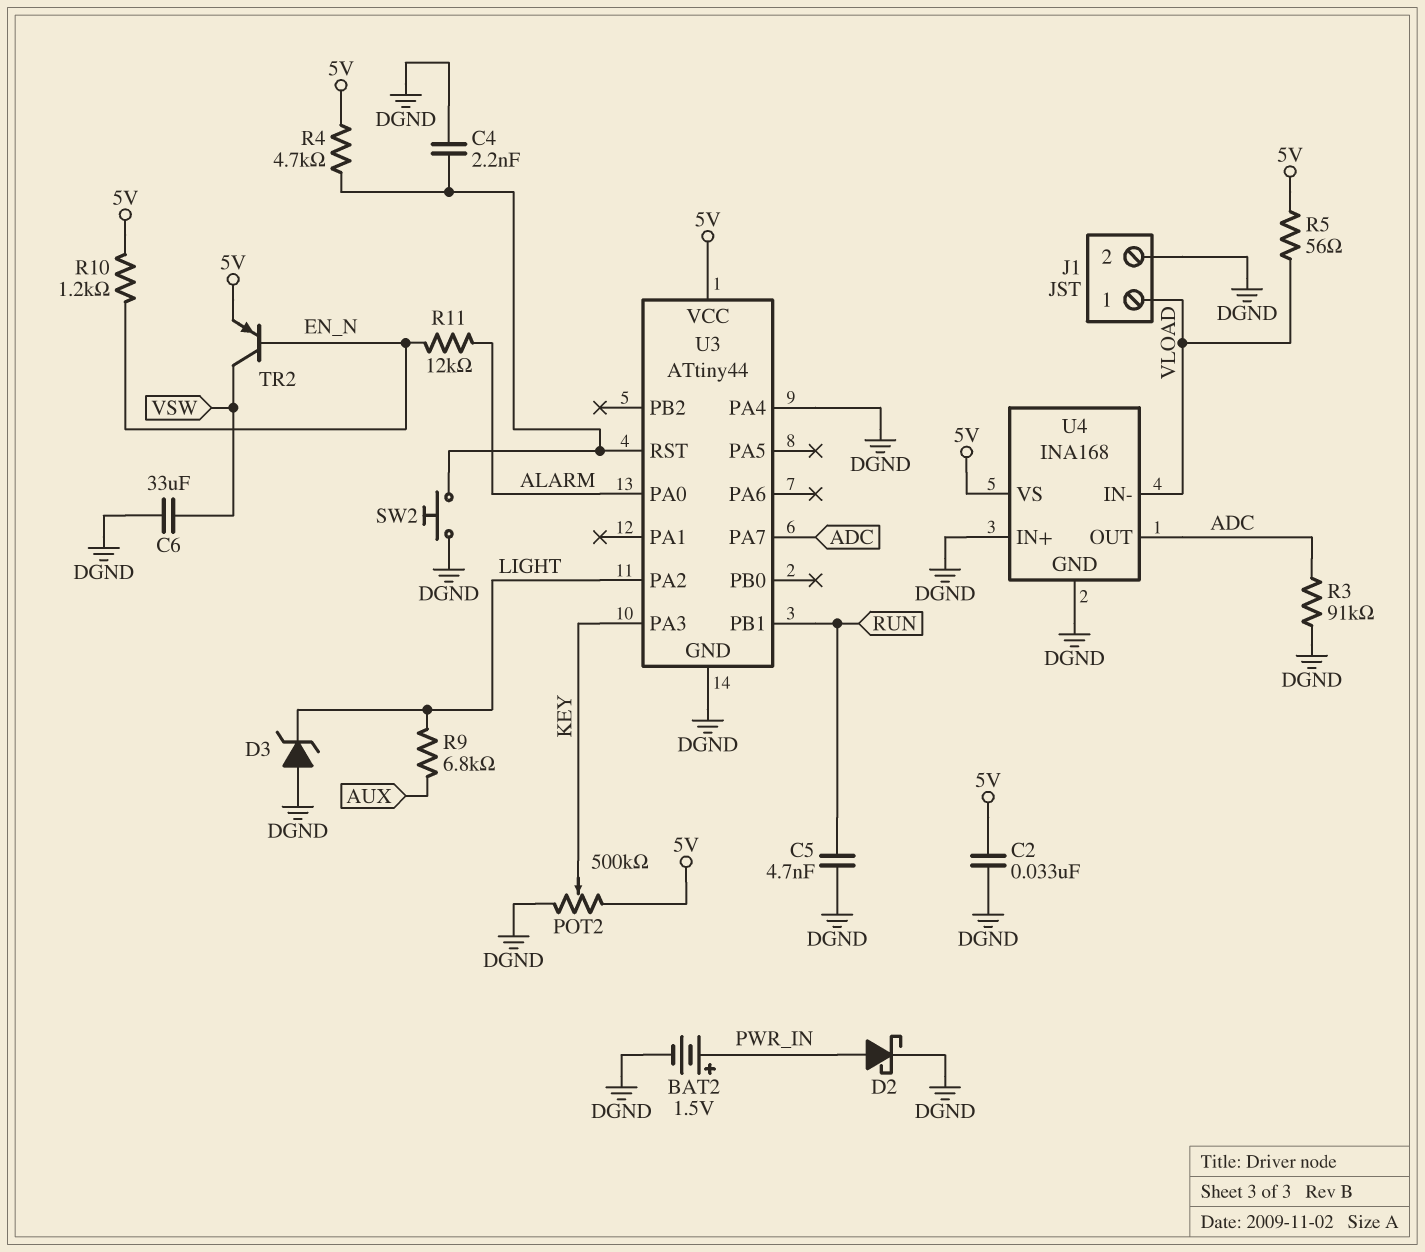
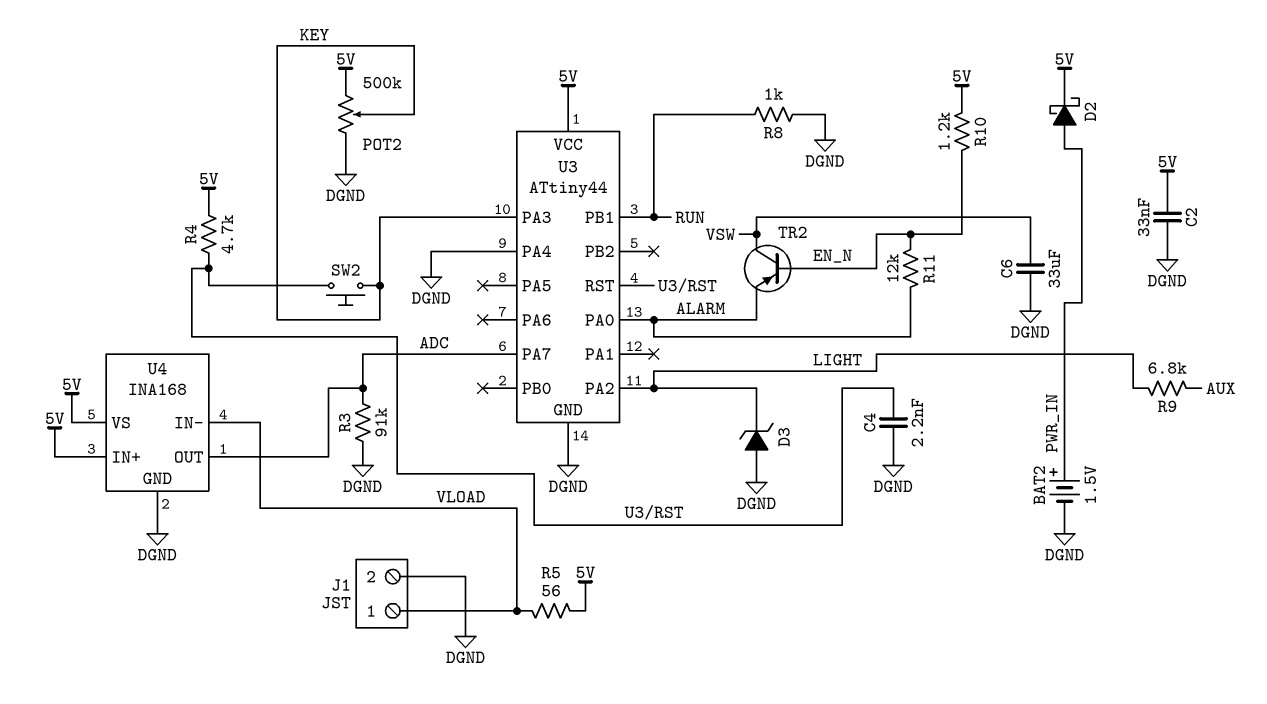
C5: 4.7nF (DGND, RUN) -> none
D2: schottky (A PWR_IN, K DGND) -> schottky (A PWR_IN, K 5V)
R8: none -> 1k (DGND, RUN)
SW2: button (DGND, U3/RST) -> button (KEY, U3/RST)
TR2: PNP (B EN_N, C VSW, E 5V) -> PNP (B EN_N, C VSW, E ALARM)
U4 pin IN+: DGND -> 5V

